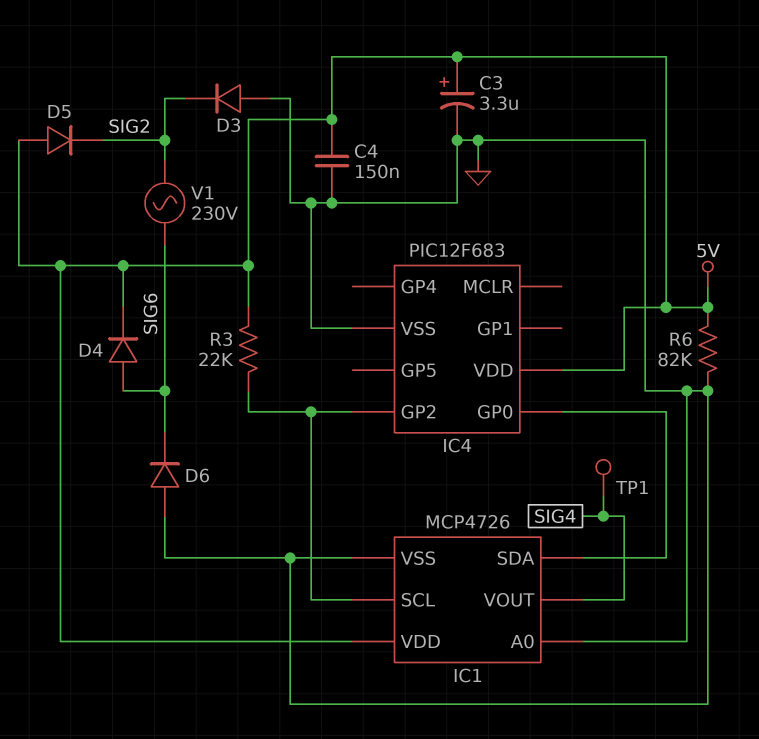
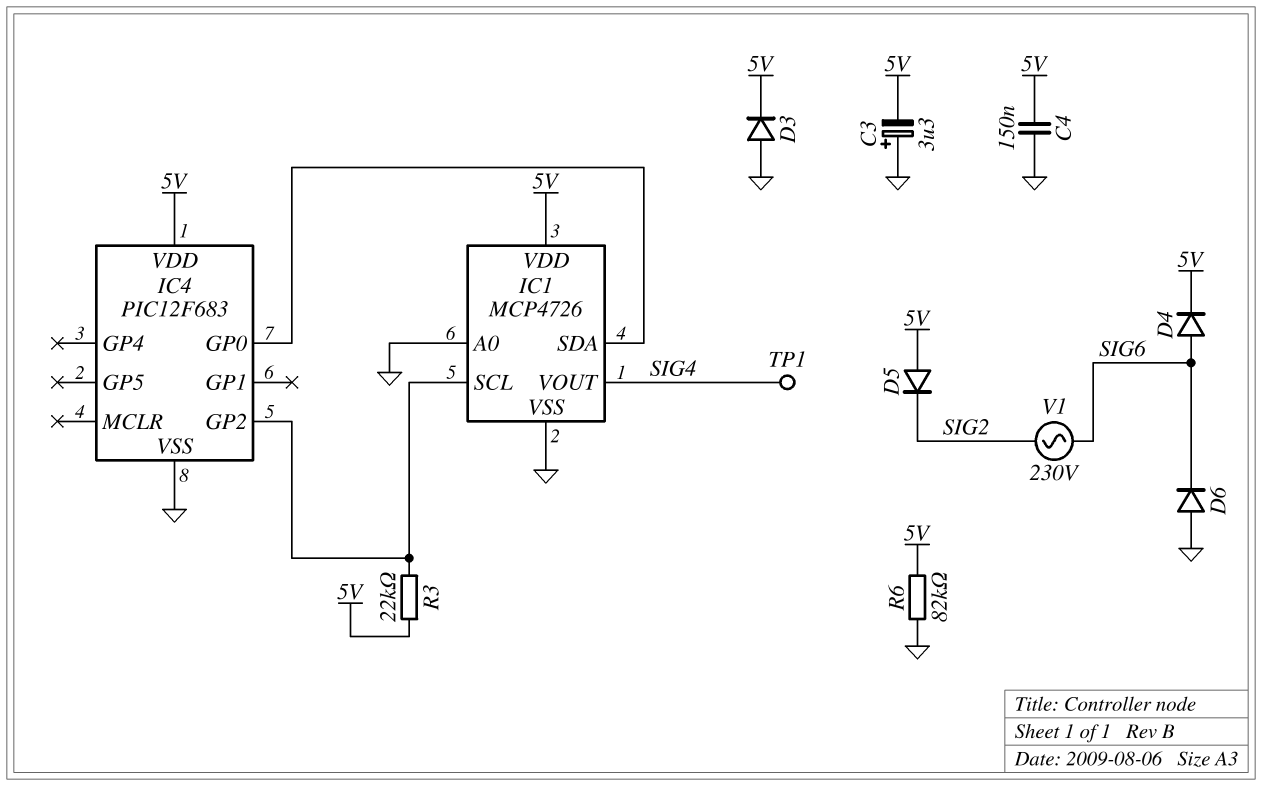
C3: 3.3uF (plus 5V, minus GND) -> 3.3uF (plus GND, minus 5V)
D3: diode (A GND, K SIG2) -> diode (A GND, K 5V)

